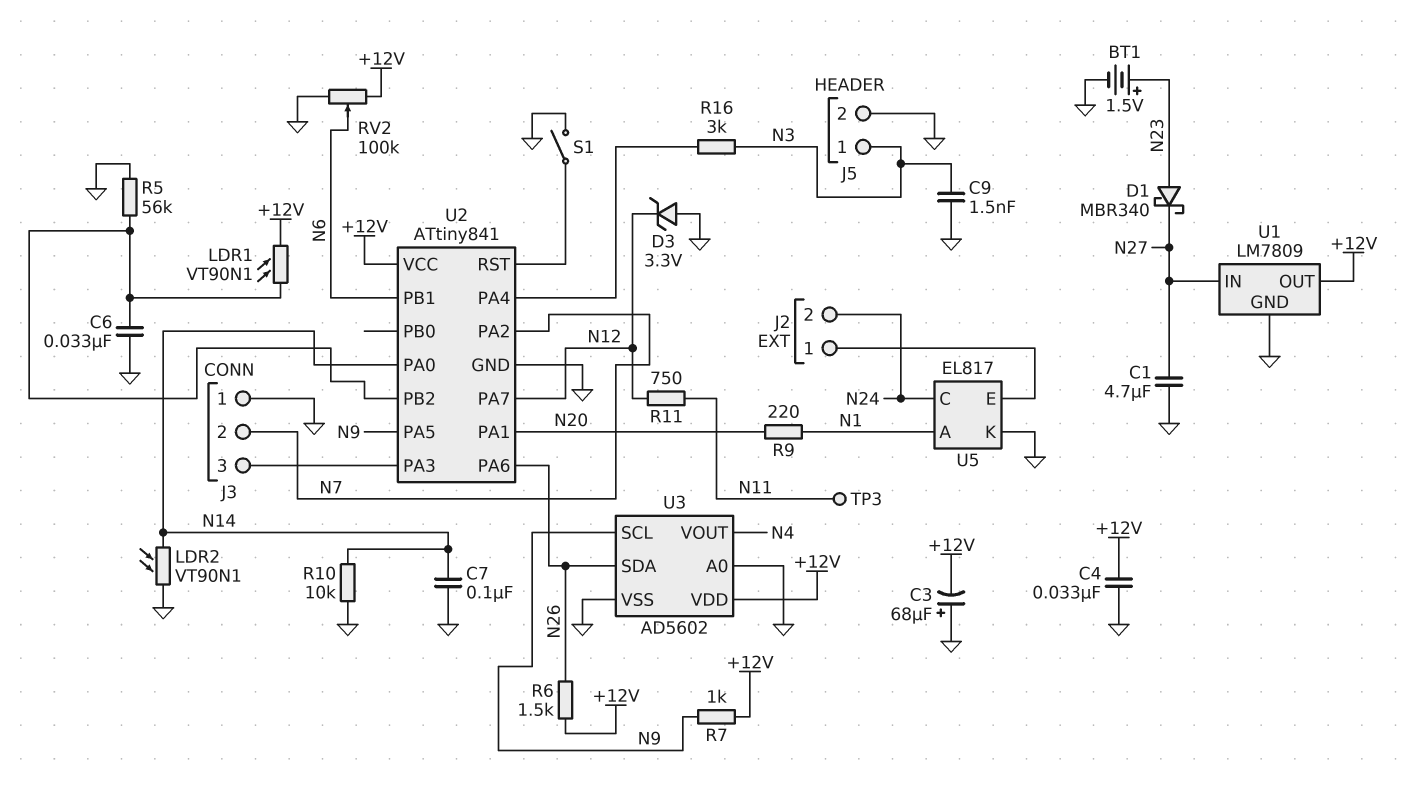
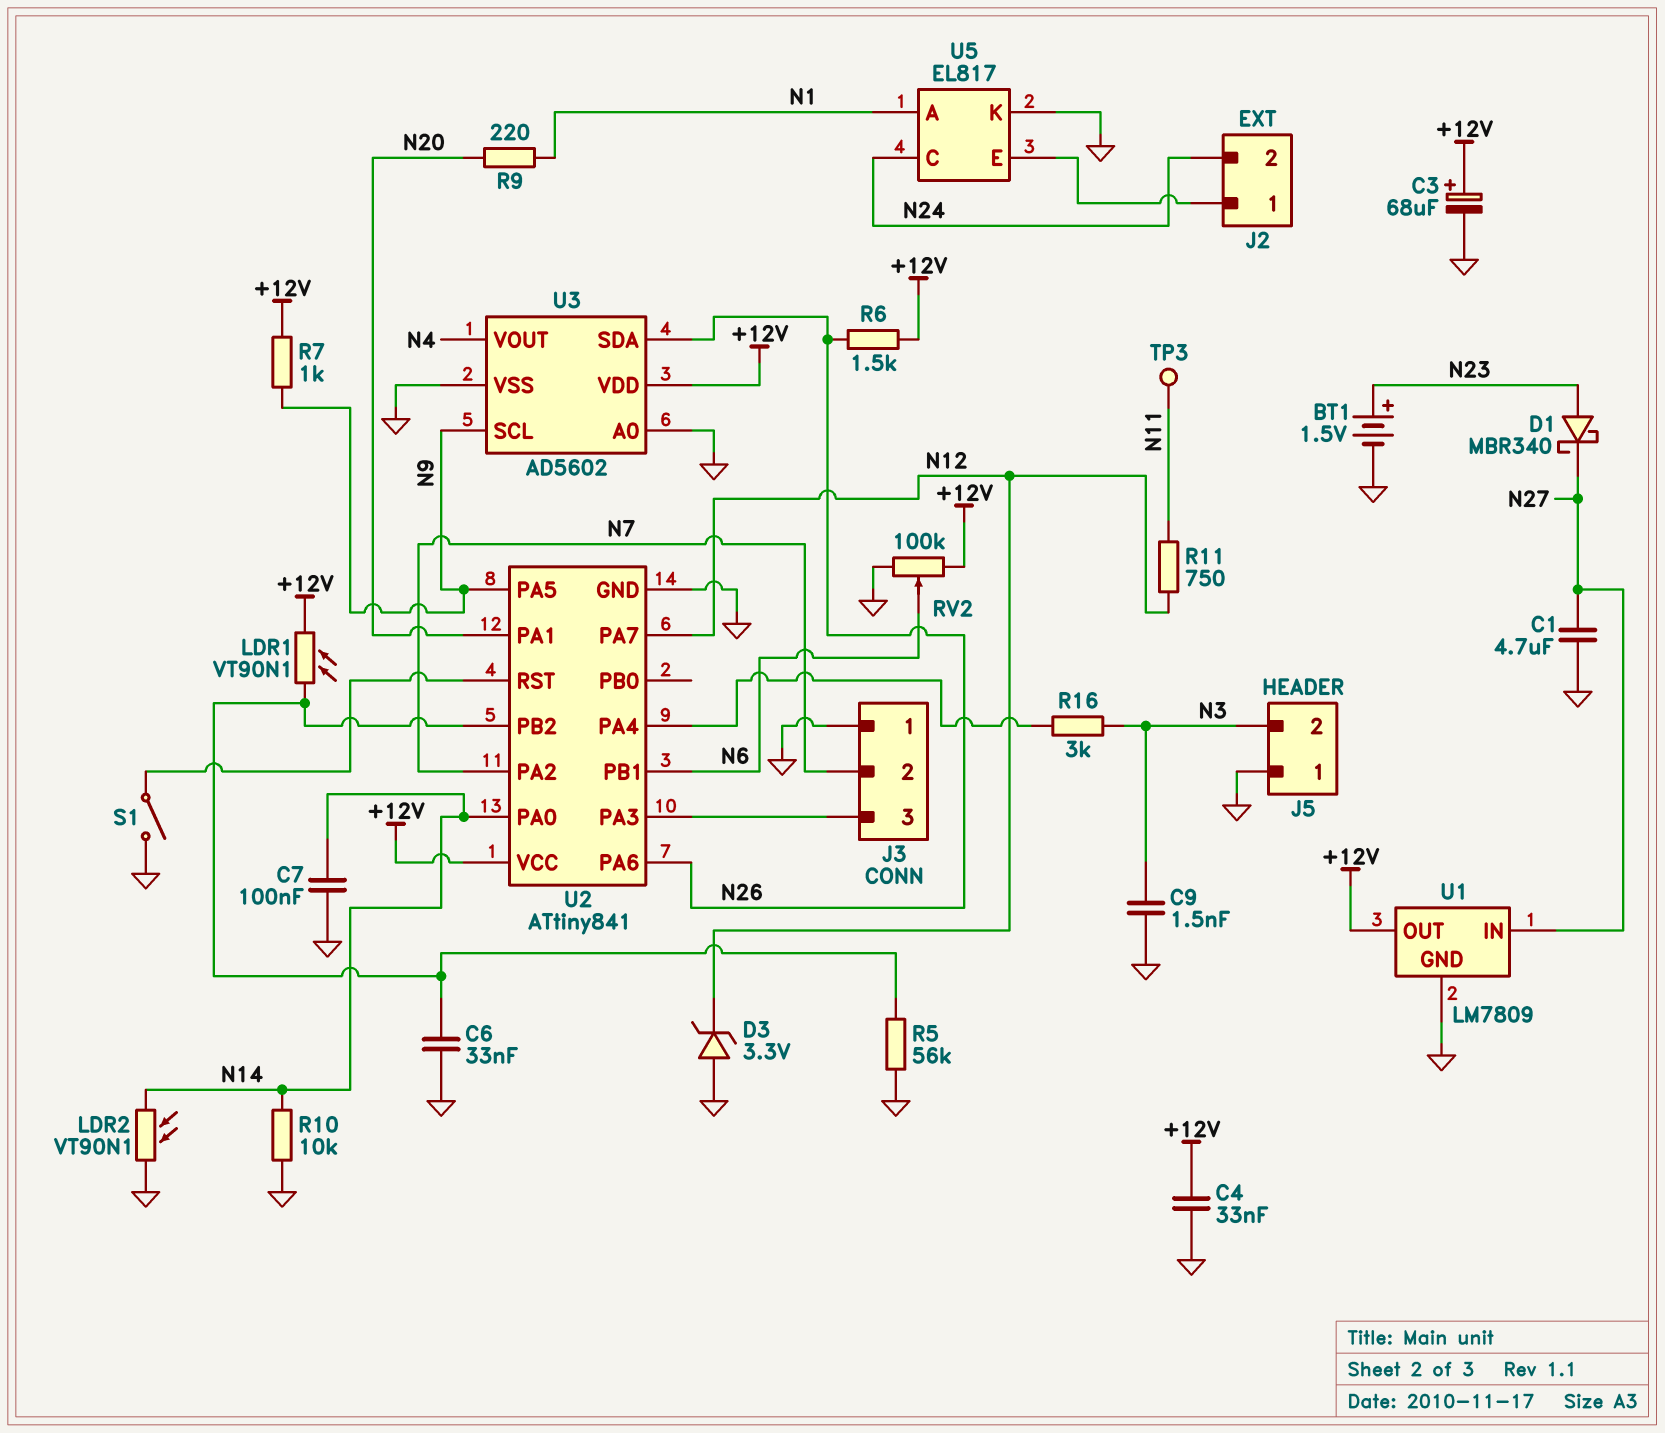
C3: 68uF (plus GND, minus +12V) -> 68uF (plus +12V, minus GND)
J5 pin 1: N3 -> GND
J5 pin 2: GND -> N3

